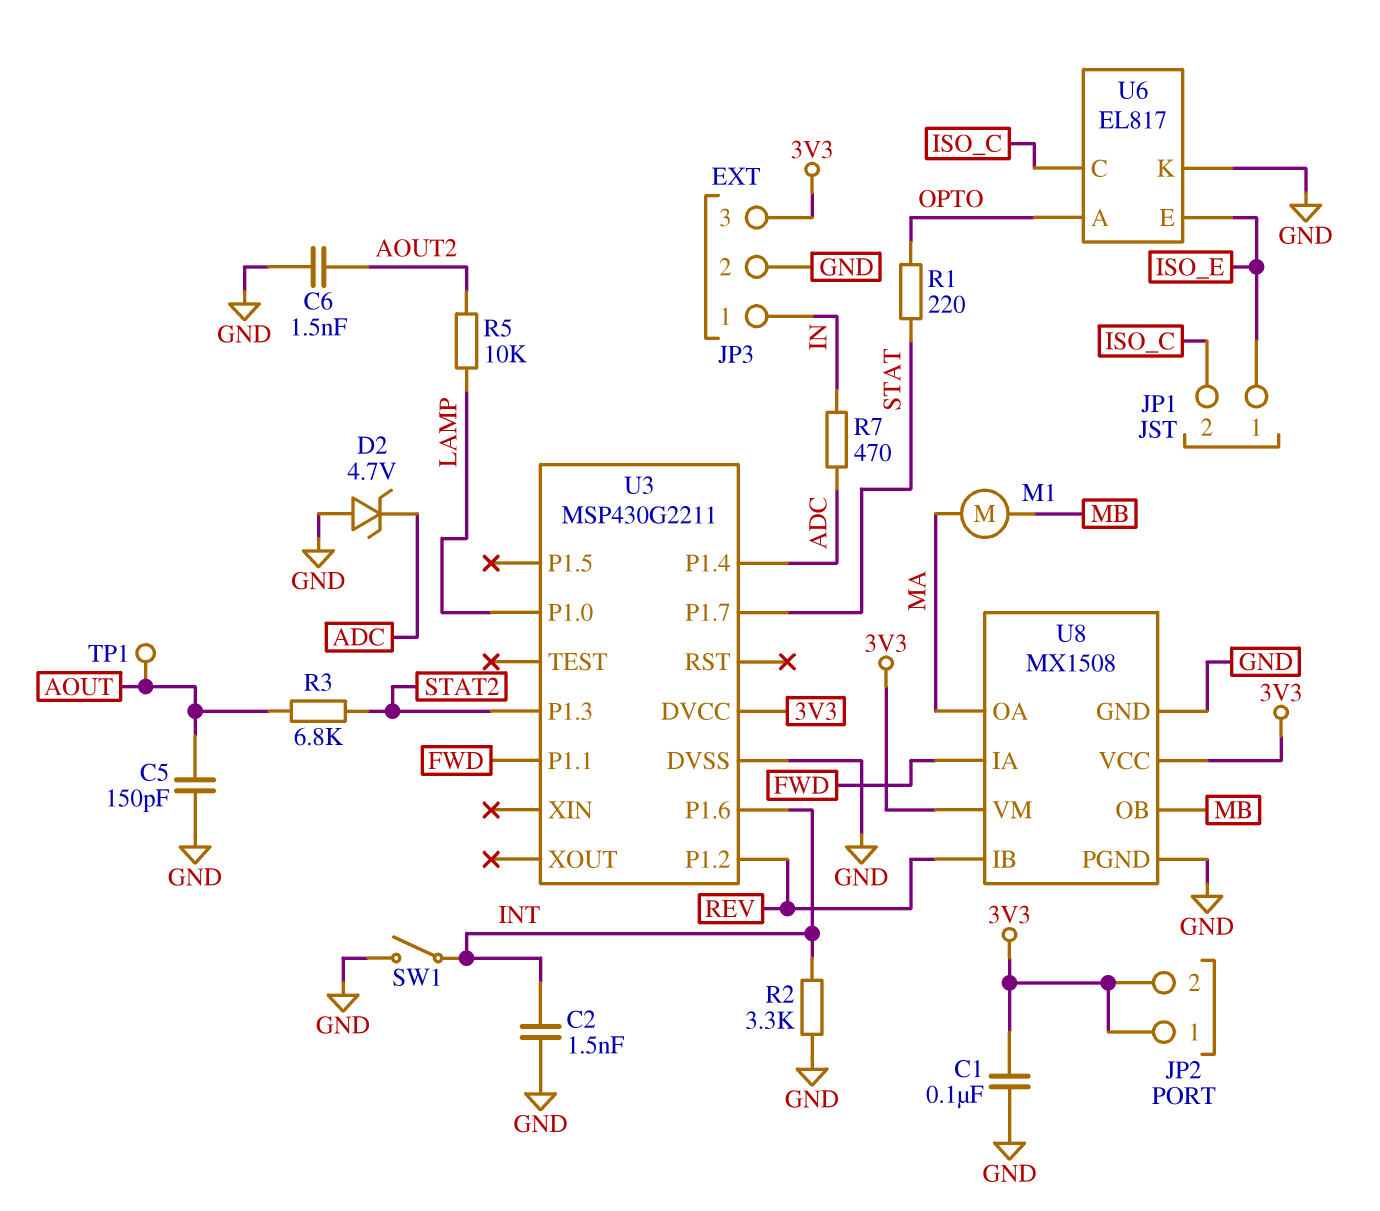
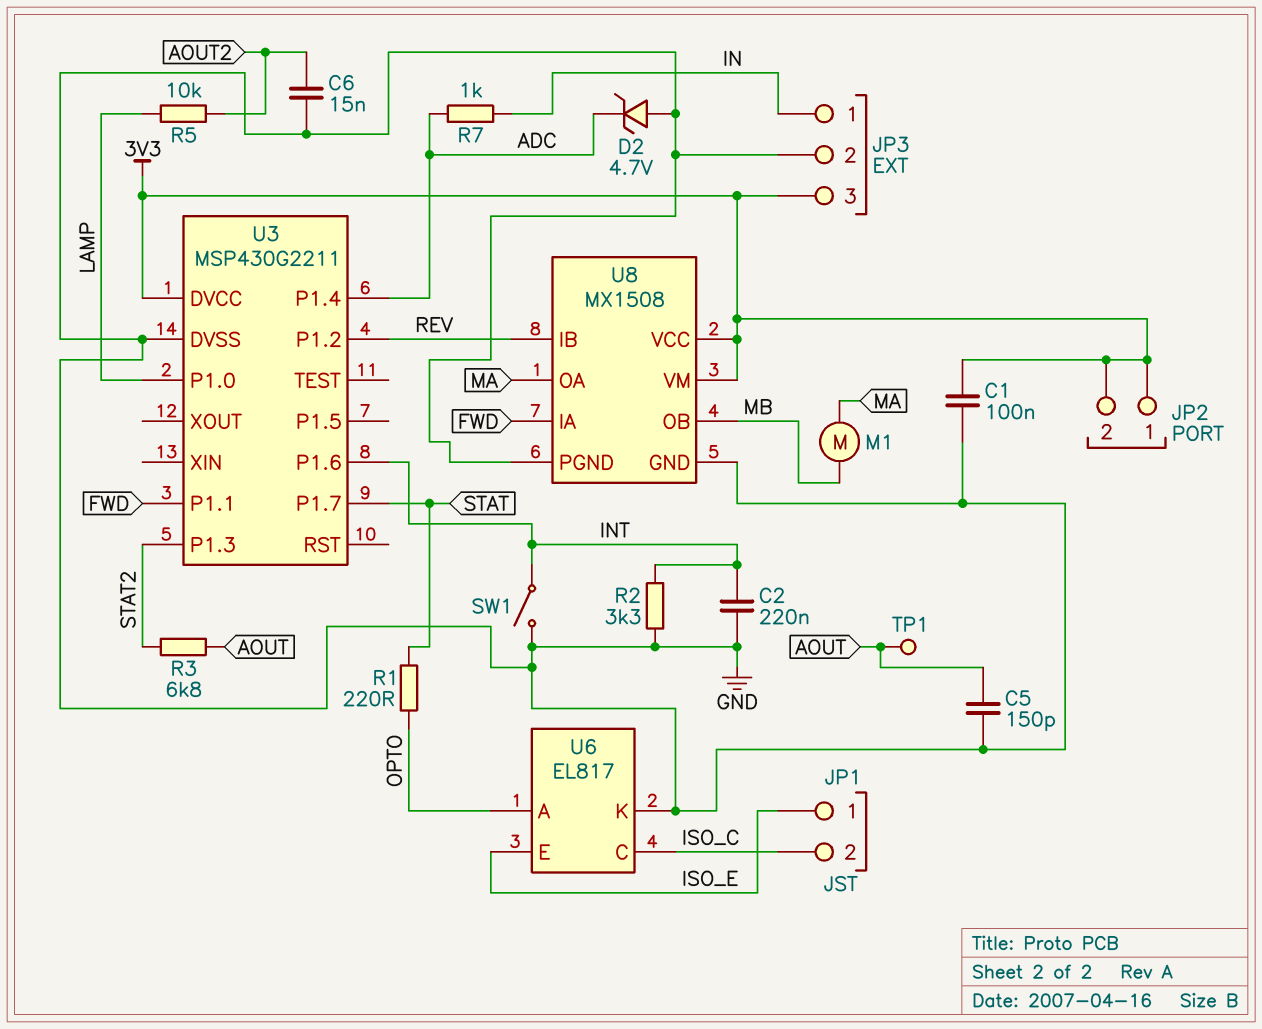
C2: 1.5nF (GND, INT) -> 220nF (GND, INT)
C6: 1.5nF (AOUT2, GND) -> 15nF (AOUT2, GND)
R7: 470 (ADC, IN) -> 1k (ADC, IN)

